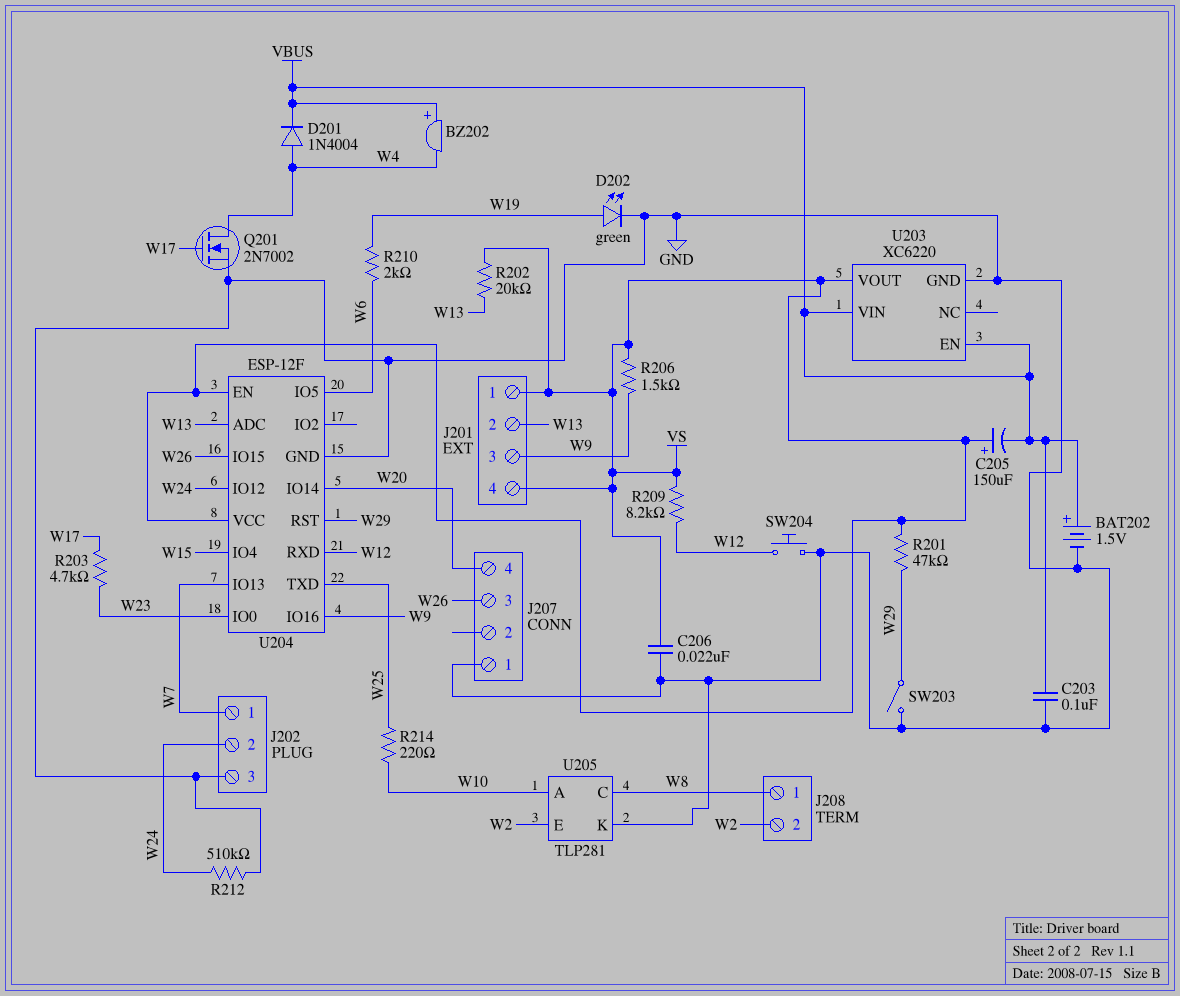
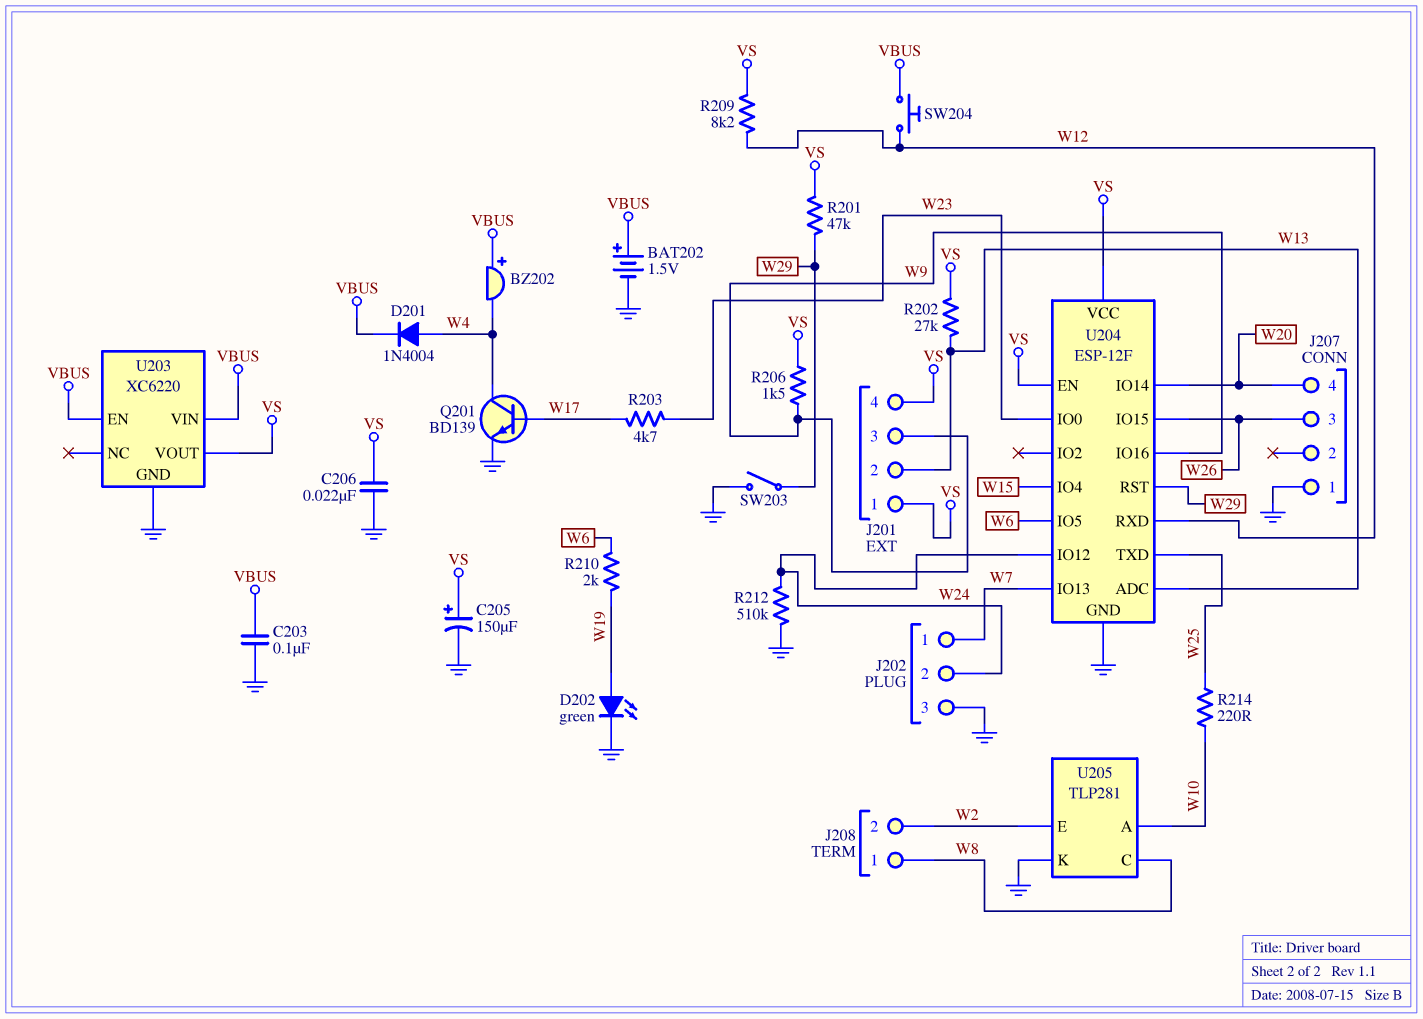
C205: 150uF (plus VS, minus VBUS) -> 150uF (plus VS, minus GND)
Q201: NMOS 2N7002 (G W17, D W4, S GND) -> NPN BD139 (B W17, C W4, E GND)
R202: 20k (VS, W13) -> 27k (VS, W13)
SW204: button (GND, W12) -> button (VBUS, W12)

